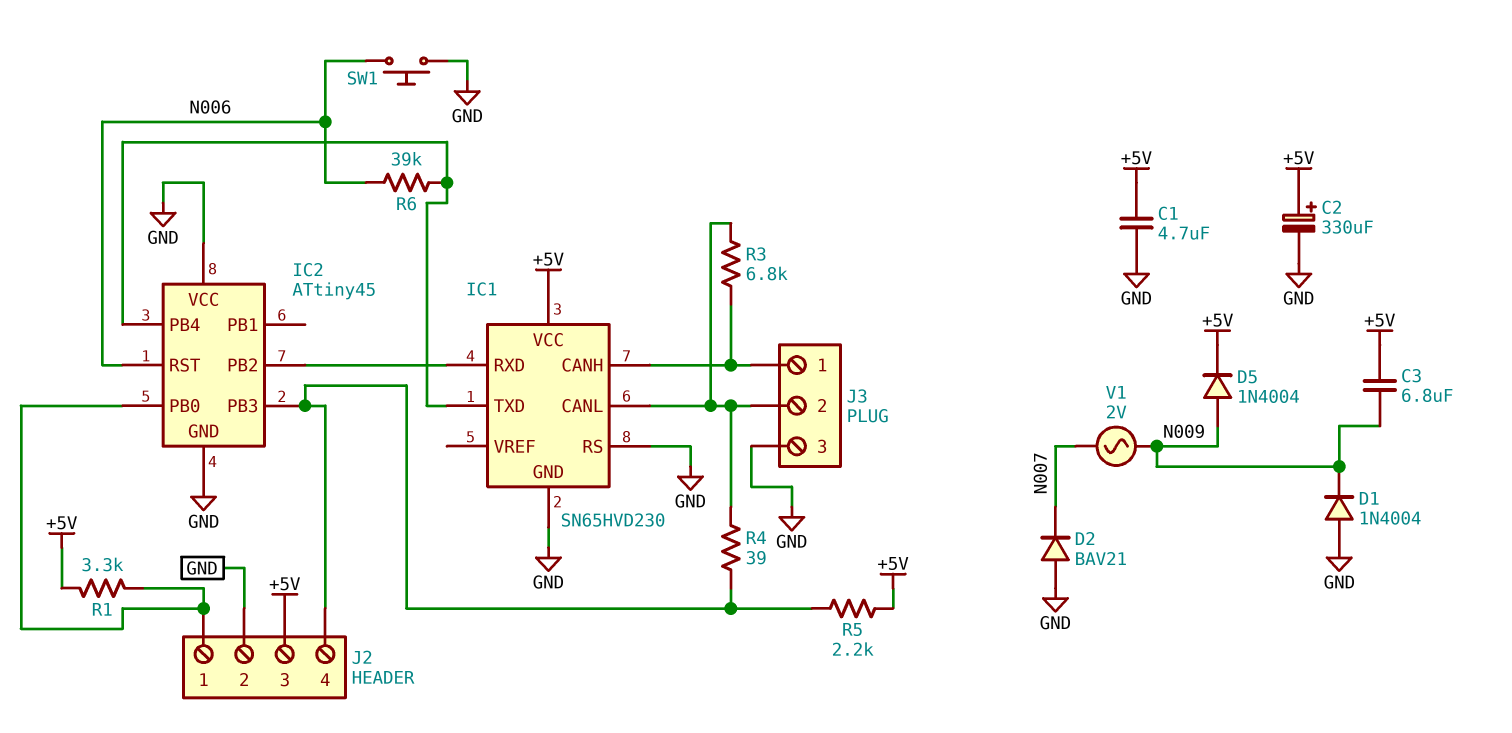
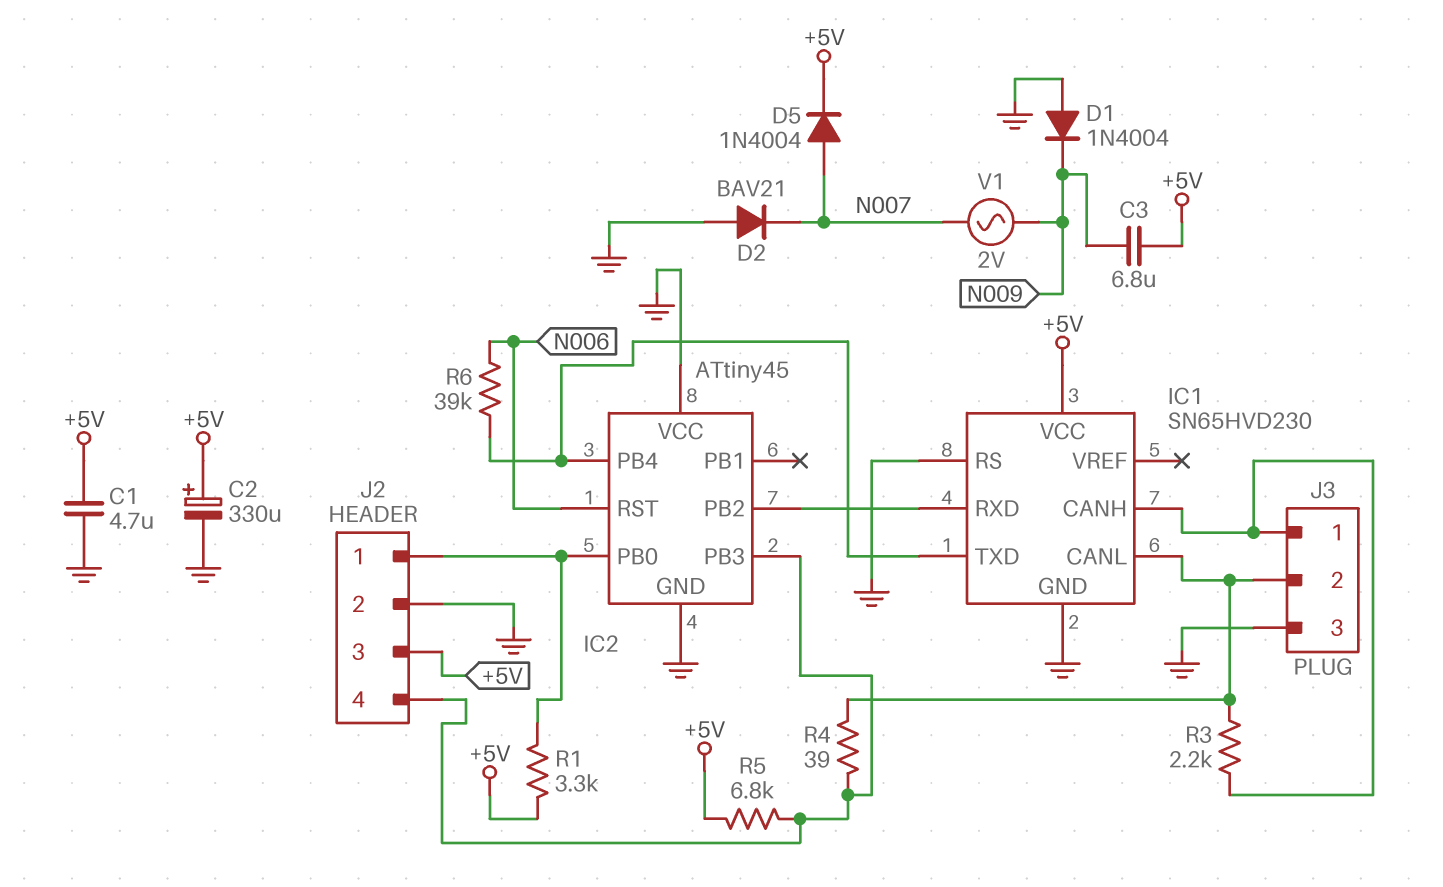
D5: diode 1N4004 (A N009, K +5V) -> diode 1N4004 (A N007, K +5V)
R3: 6.8k (IC1/CANH, IC1/CANL) -> 2.2k (IC1/CANH, IC1/CANL)
R5: 2.2k (+5V, IC2/PB3) -> 6.8k (+5V, IC2/PB3)
SW1: button (GND, N006) -> none

